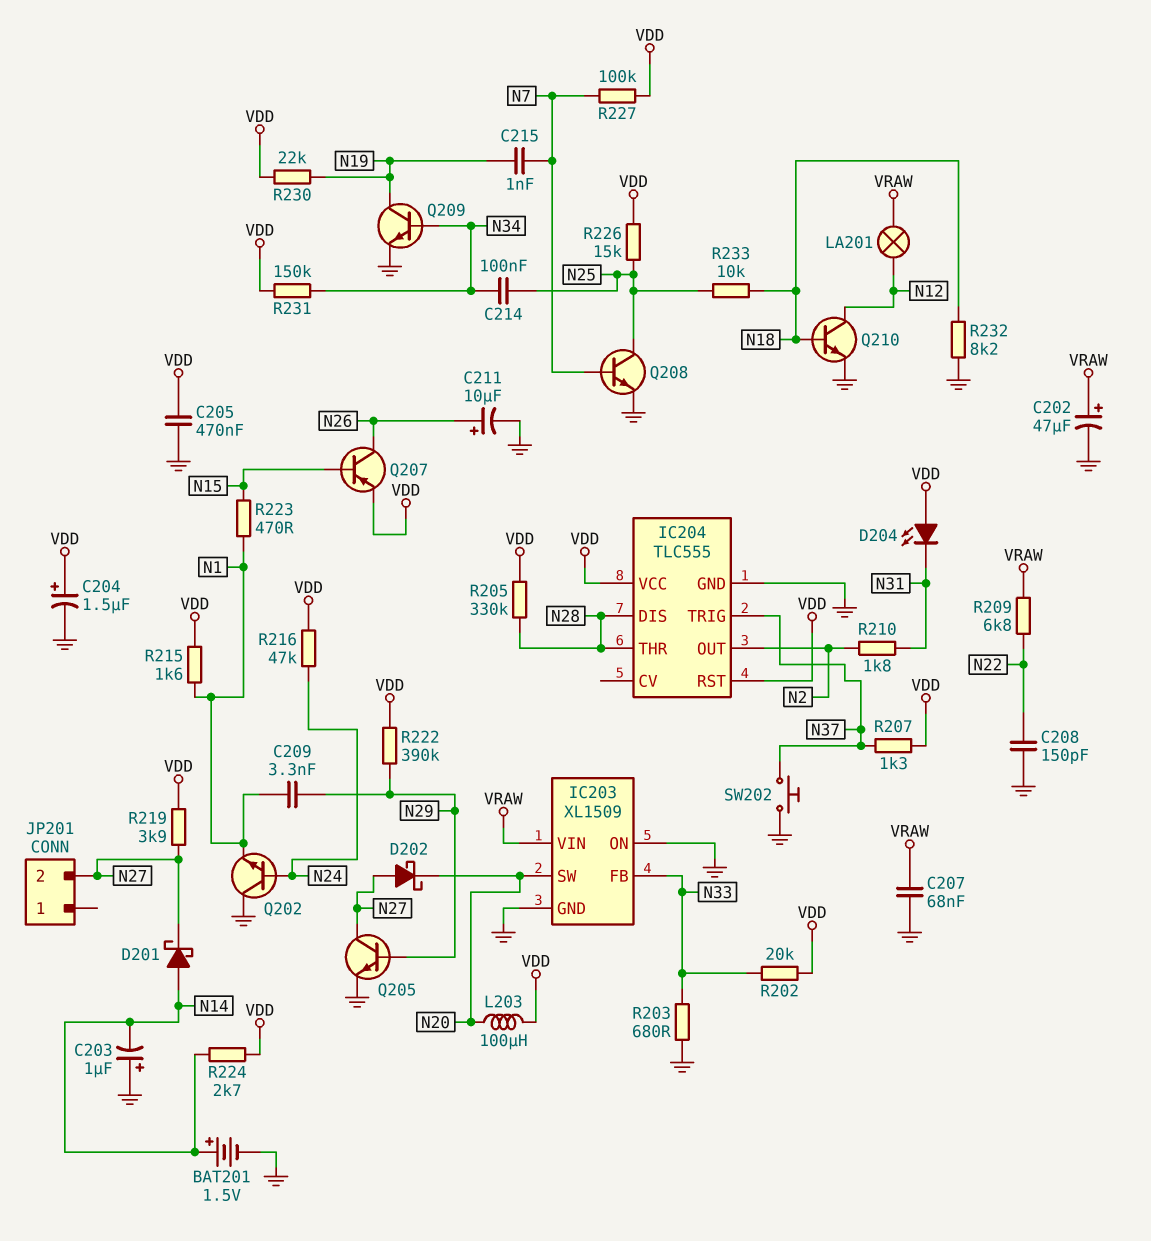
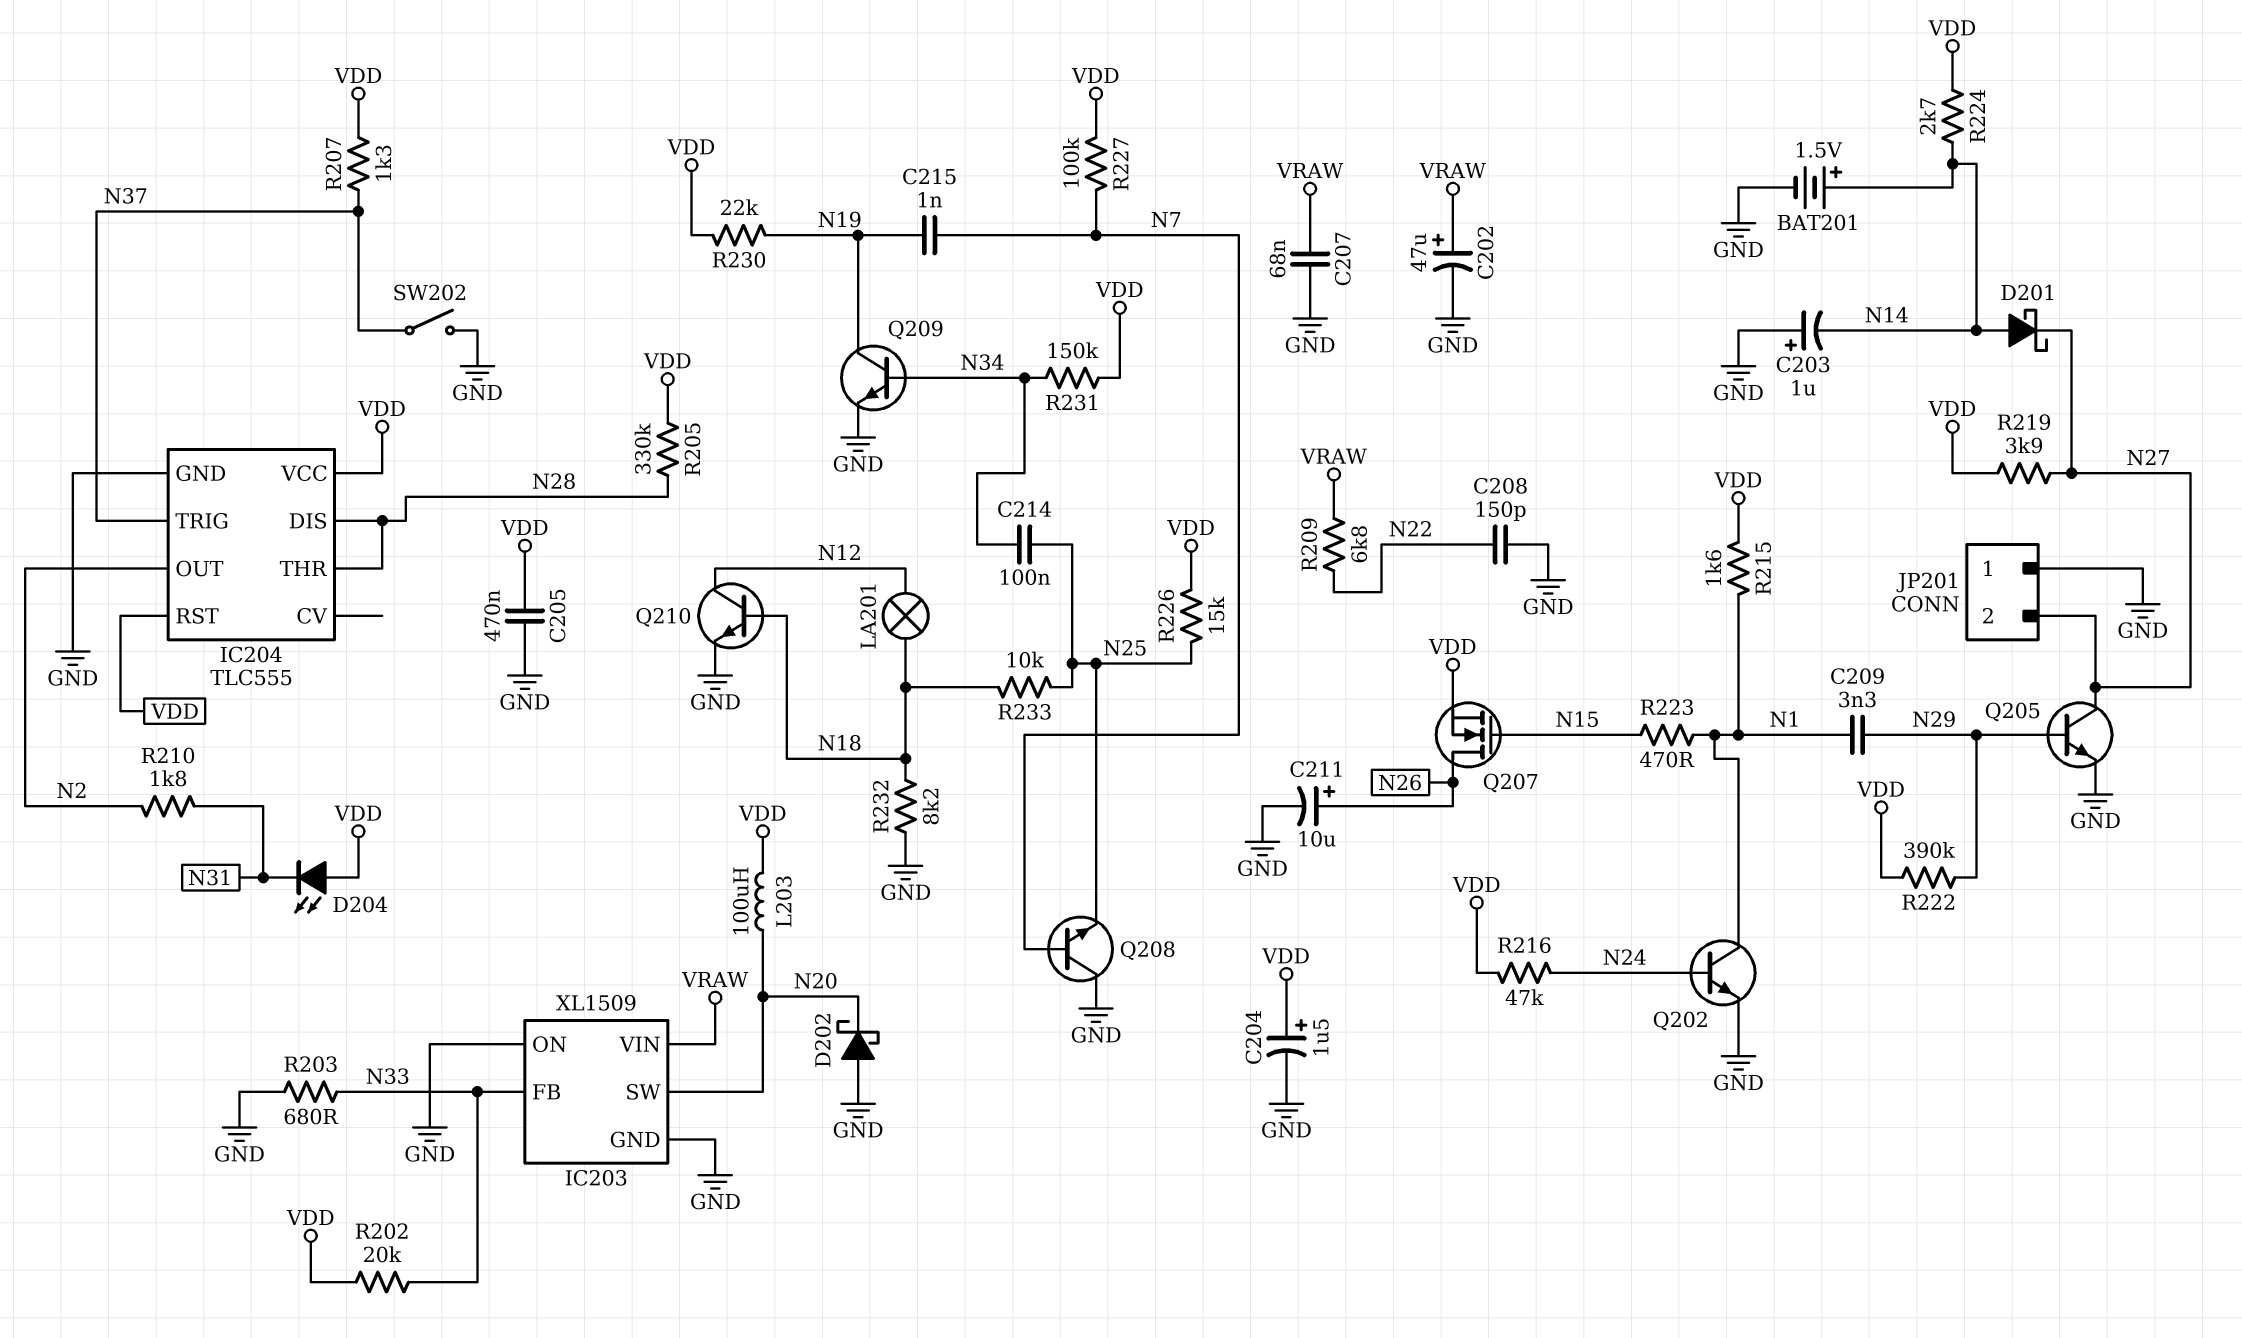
D202: schottky (A N27, K N20) -> schottky (A GND, K N20)
JP201 pin 1: none -> GND
LA201: lamp (N12, VRAW) -> lamp (N12, N18)
Q202: NPN (B N24, C GND, E N1) -> NPN (B N24, C N1, E GND)
Q207: PNP (B N15, C N26, E VDD) -> NMOS (G N15, D N26, S VDD)
Q208: NPN (B N7, C N25, E GND) -> NPN (B N7, C GND, E N25)
SW202: button (GND, N37) -> switch (GND, N37)

